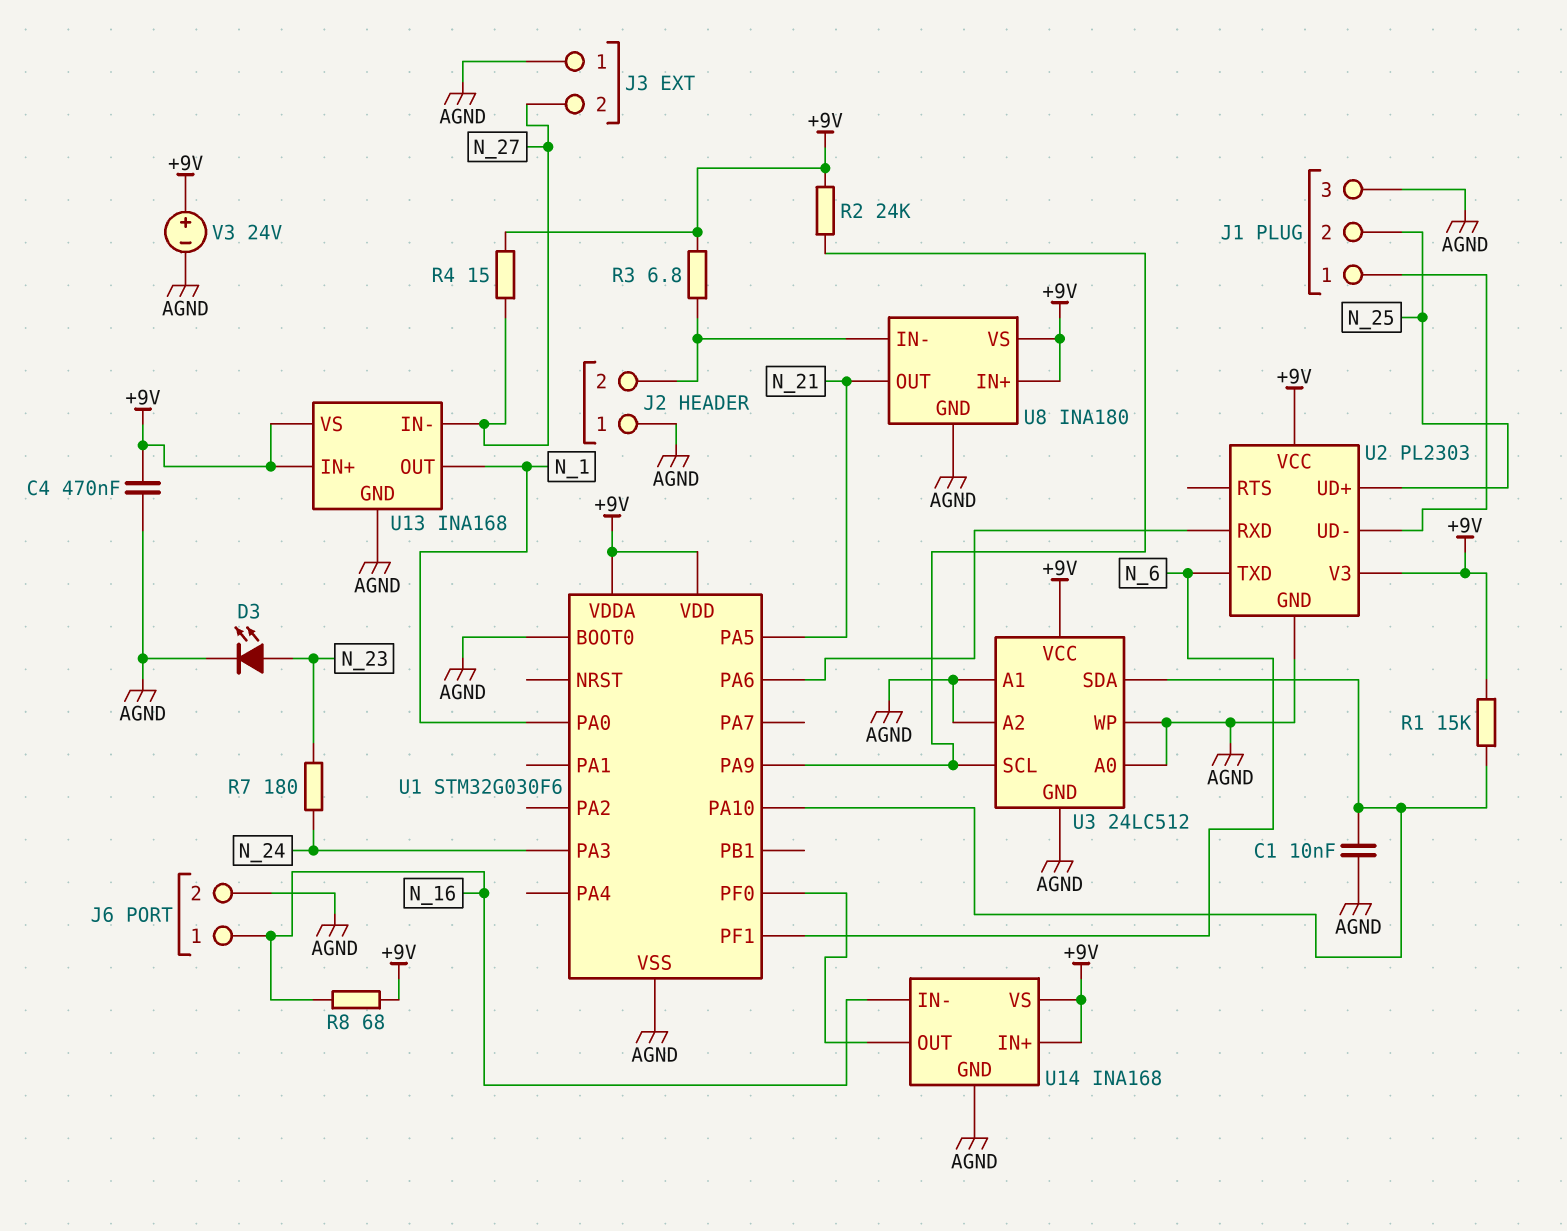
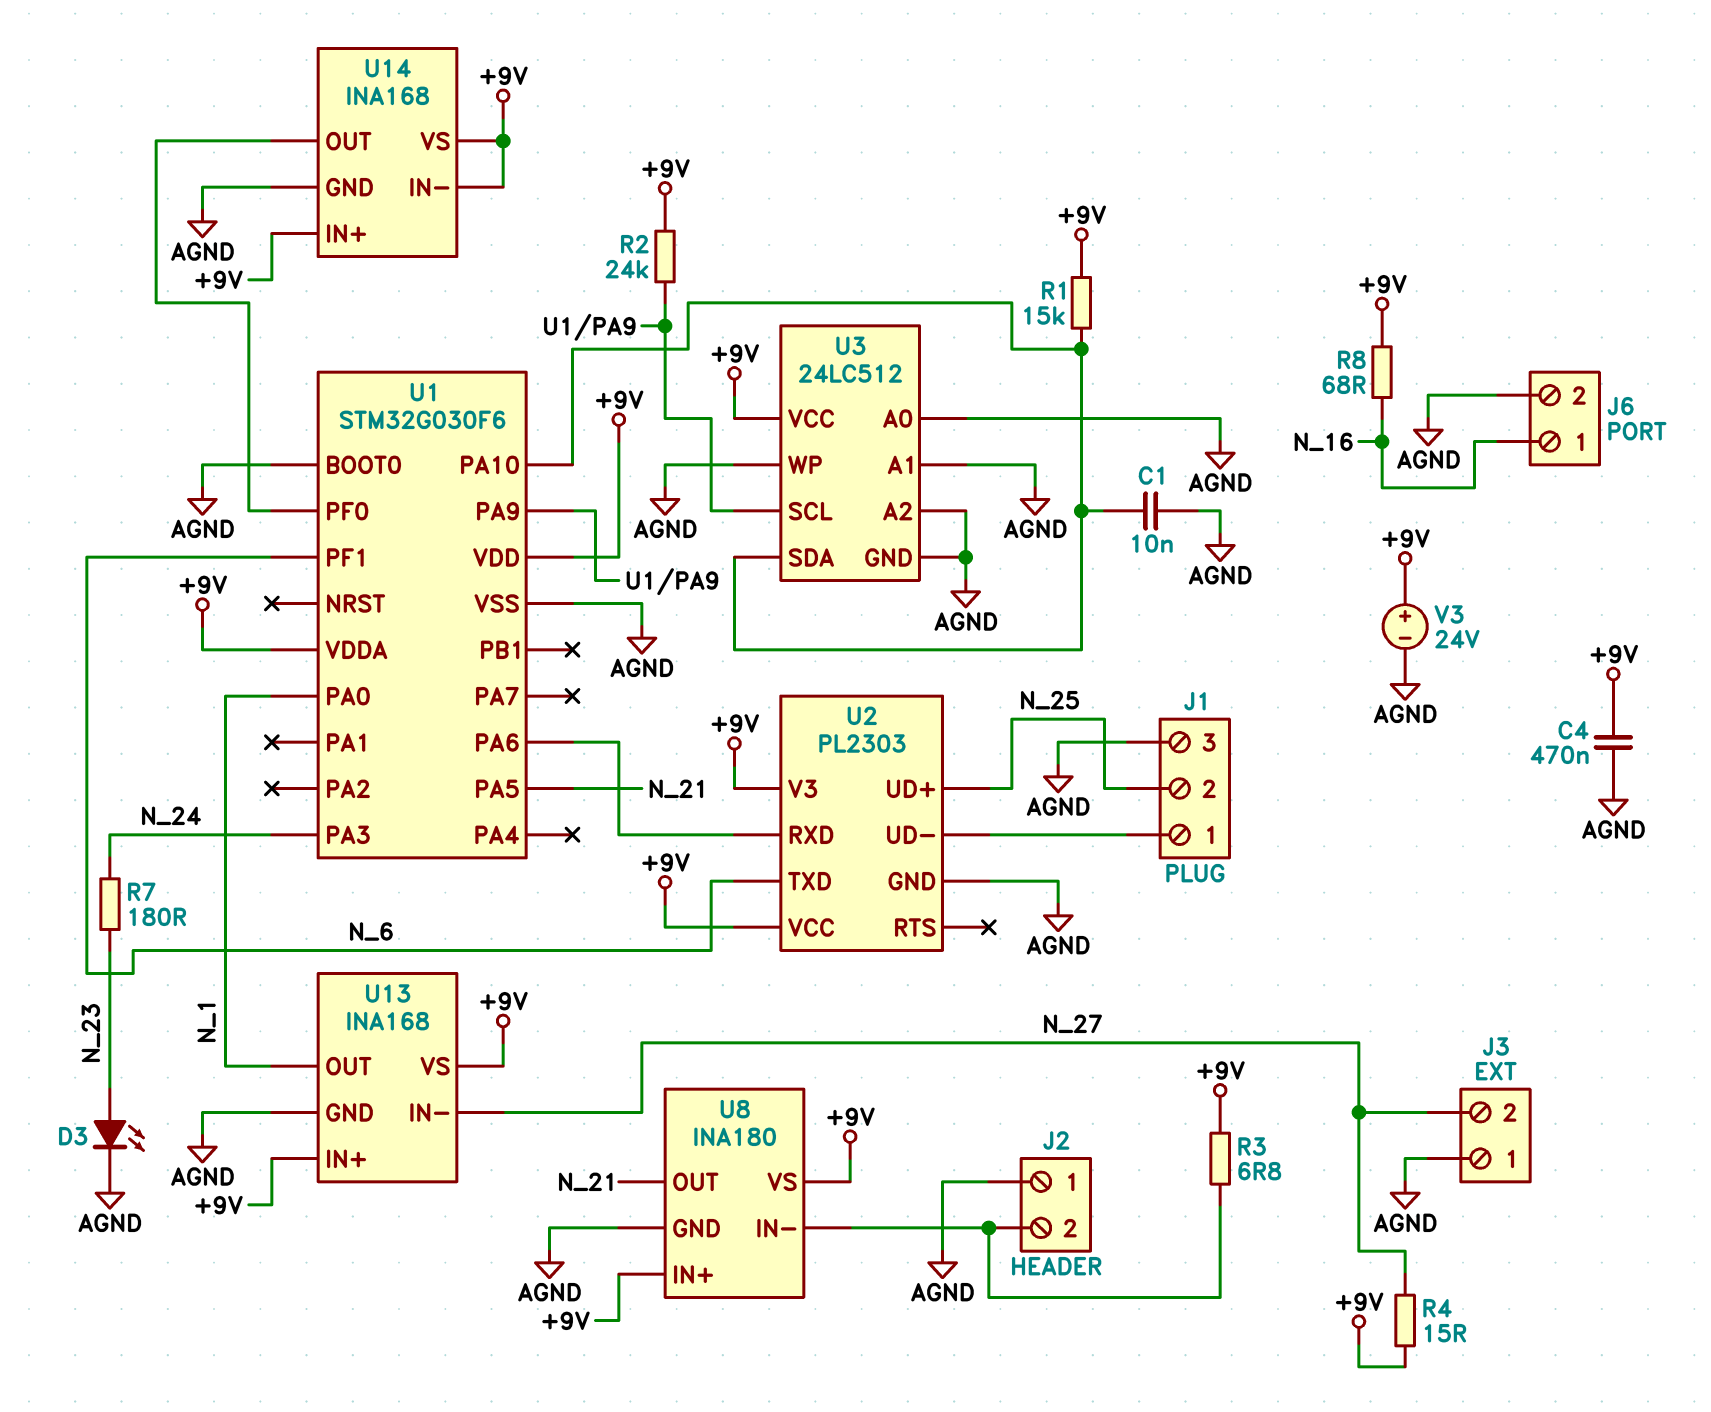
U14 pin IN-: N_16 -> +9V

